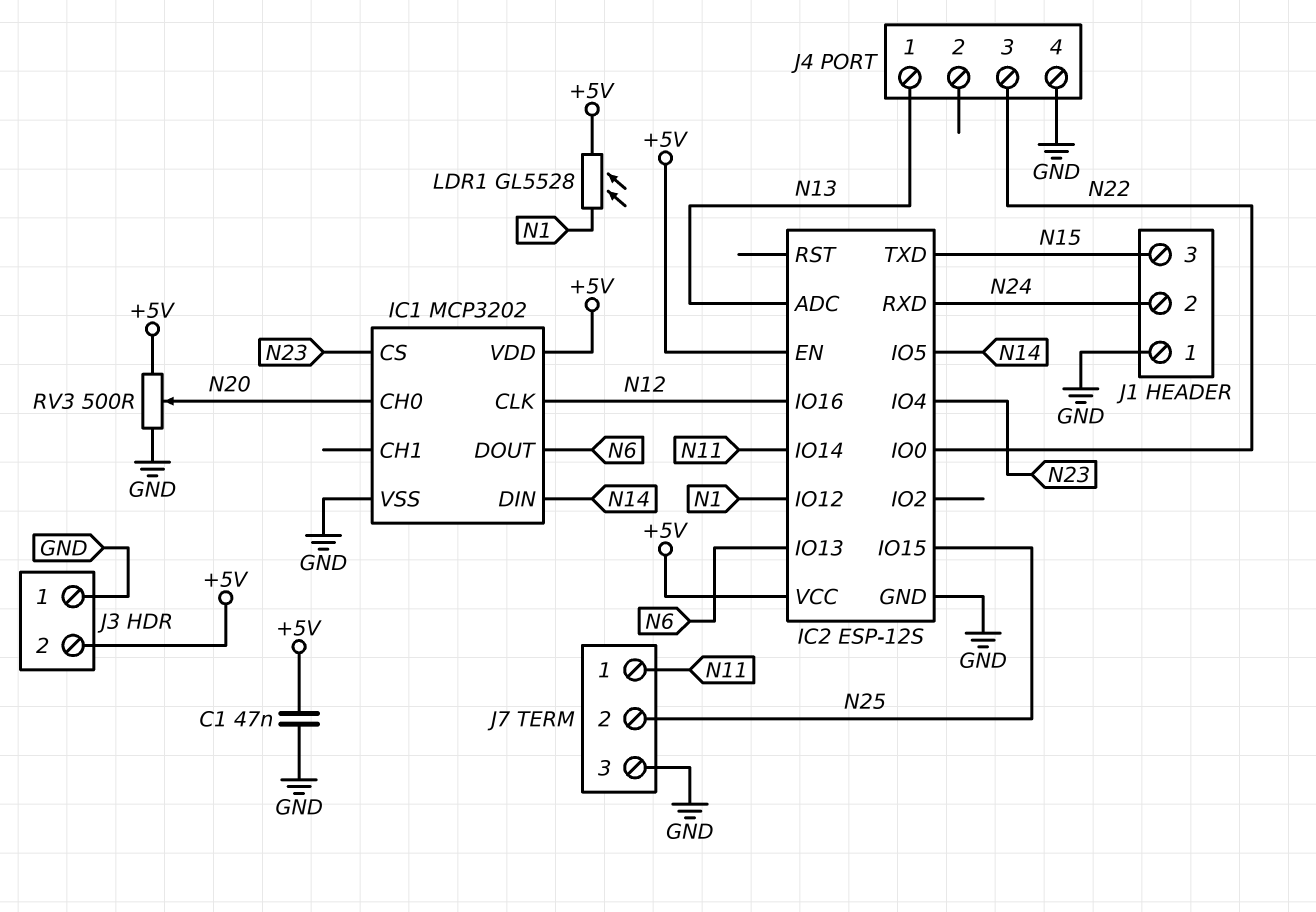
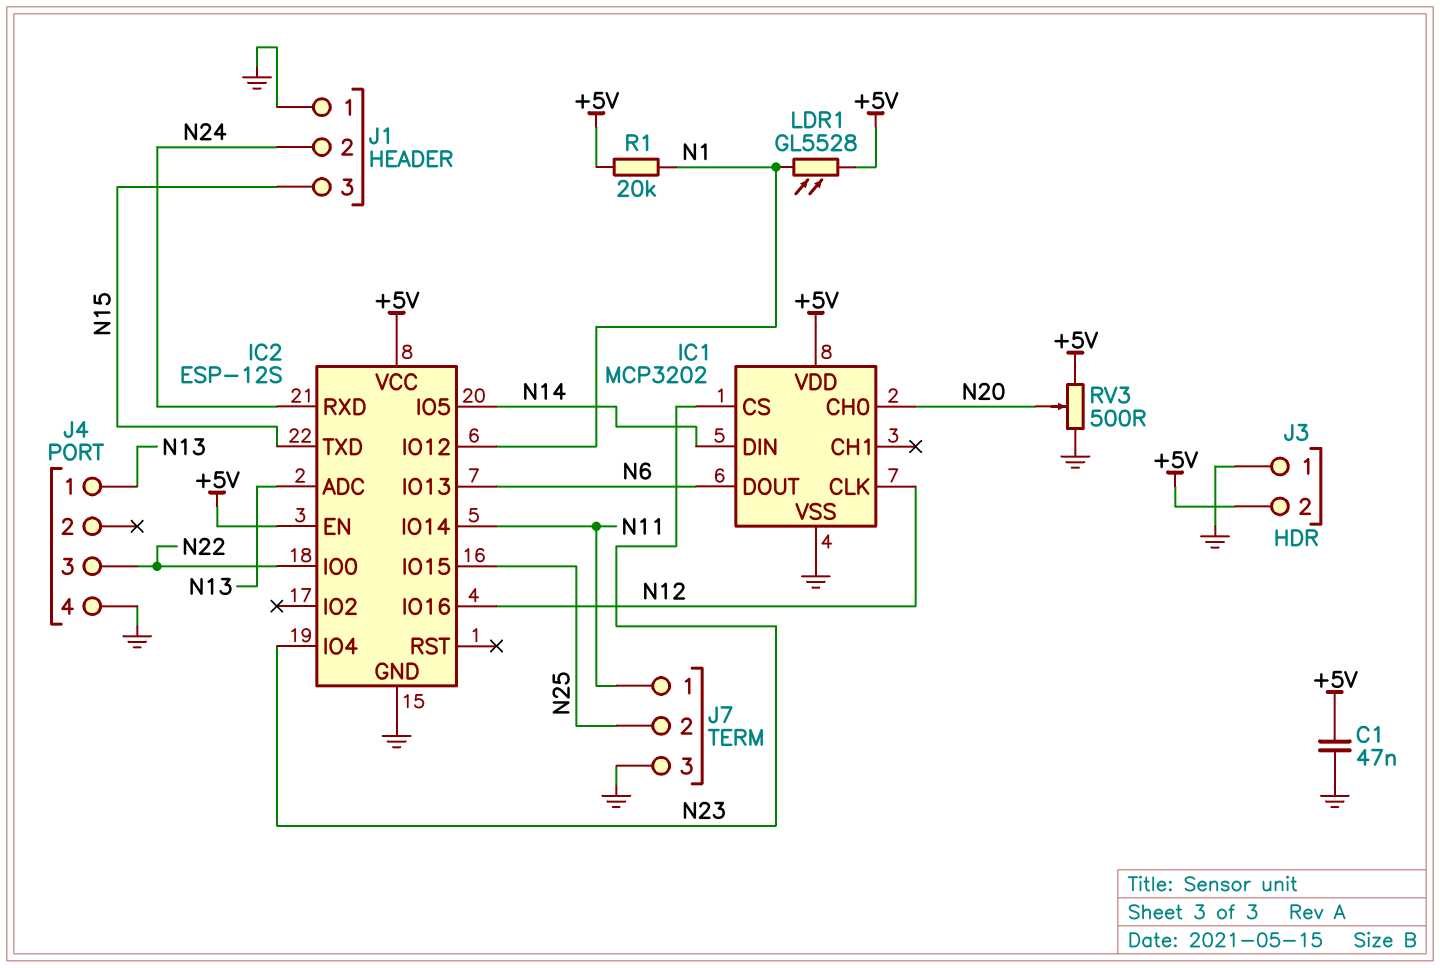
R1: none -> 20k (+5V, N1)

